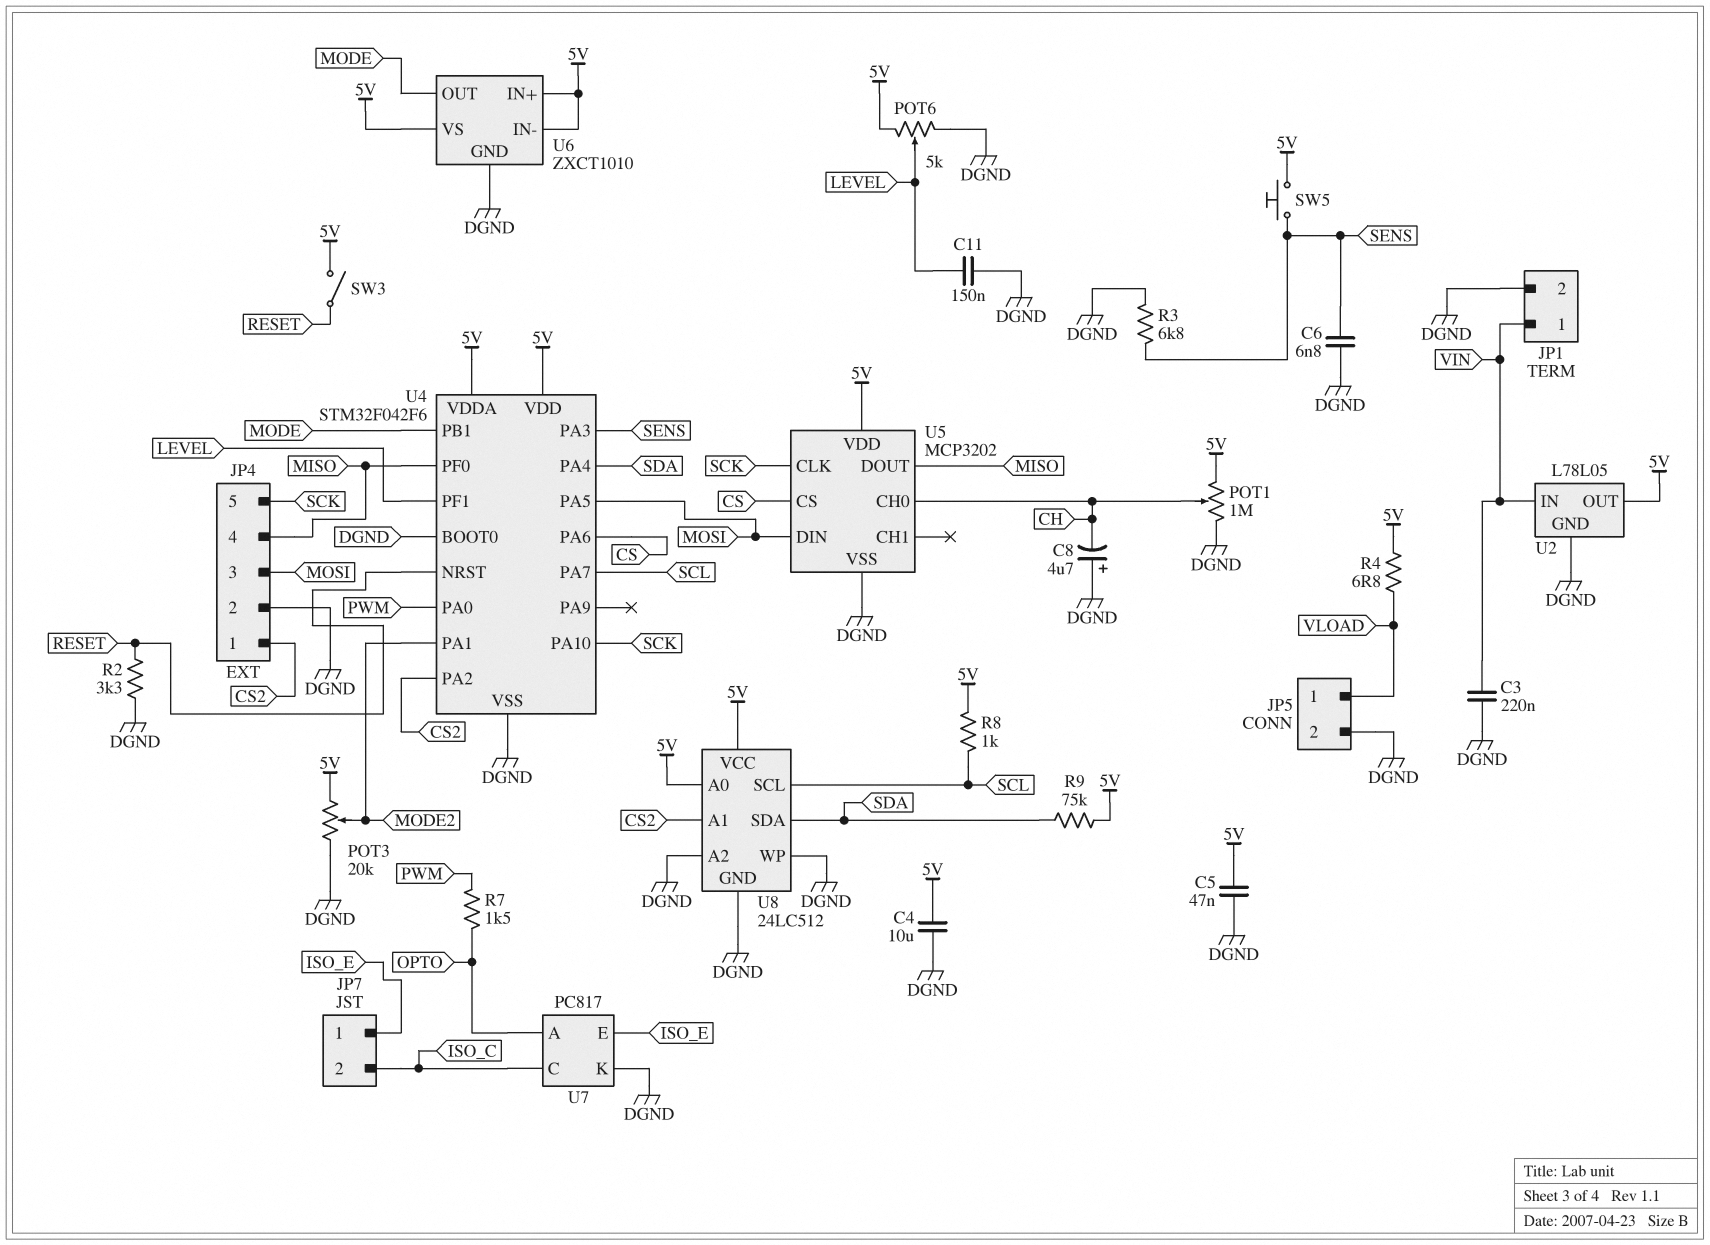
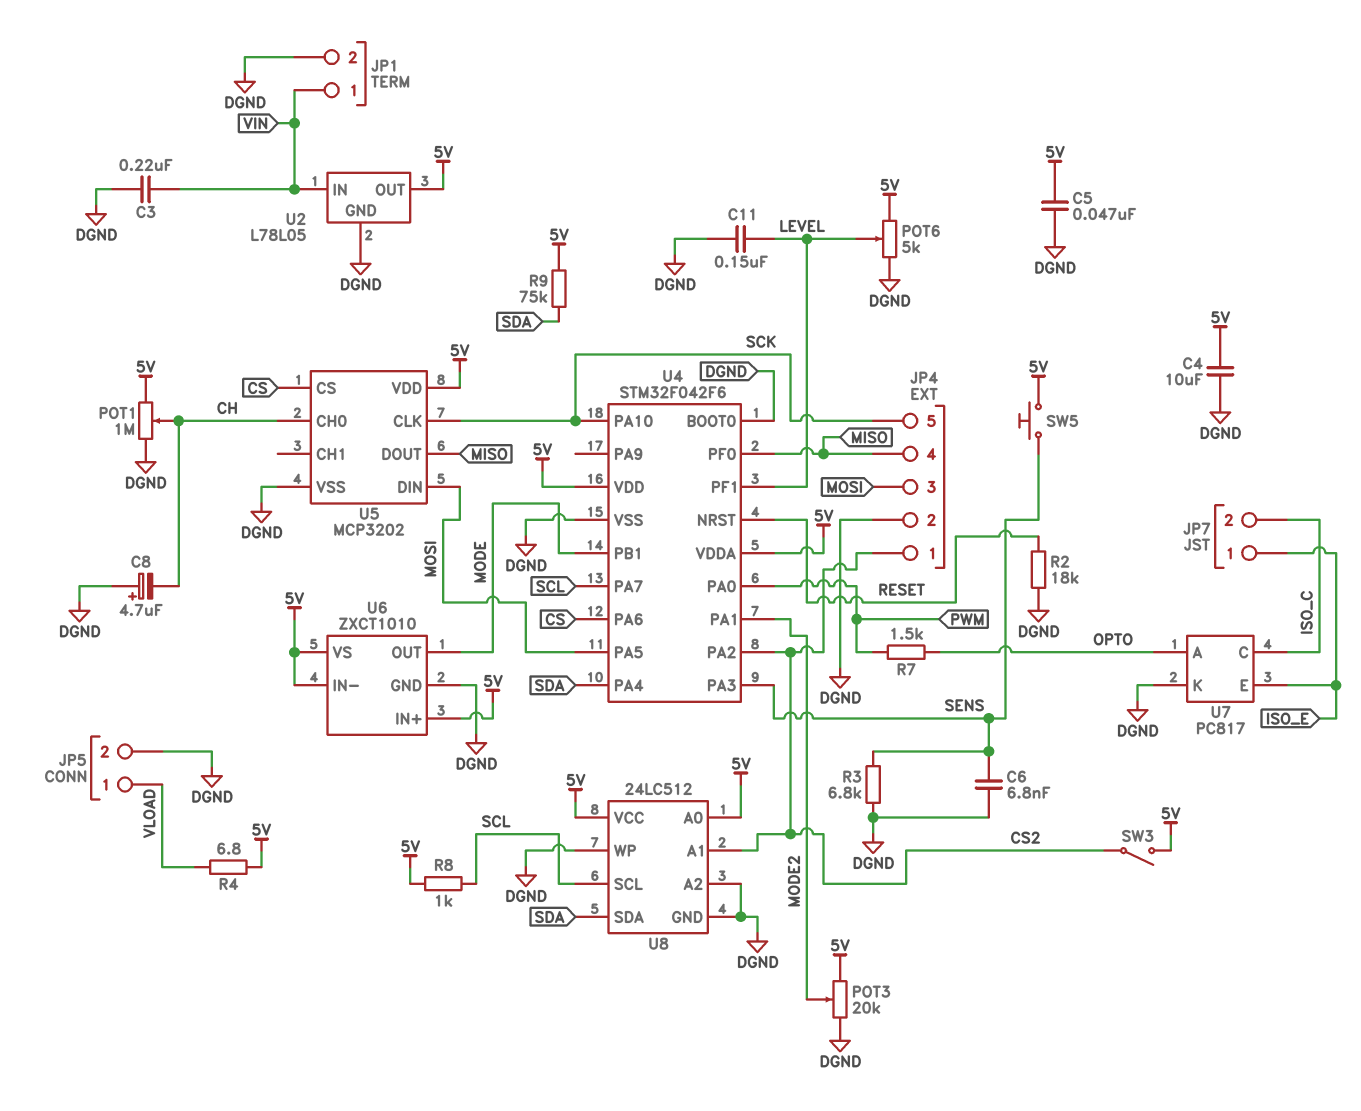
R2: 3.3k (DGND, RESET) -> 18k (DGND, RESET)
SW3: switch (5V, RESET) -> switch (5V, CS2)

